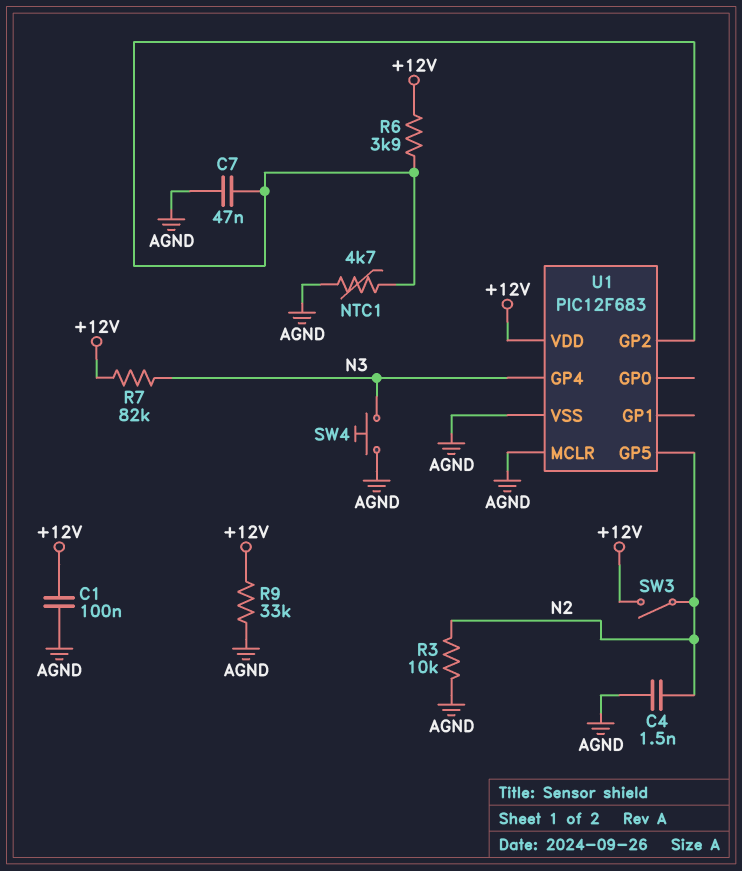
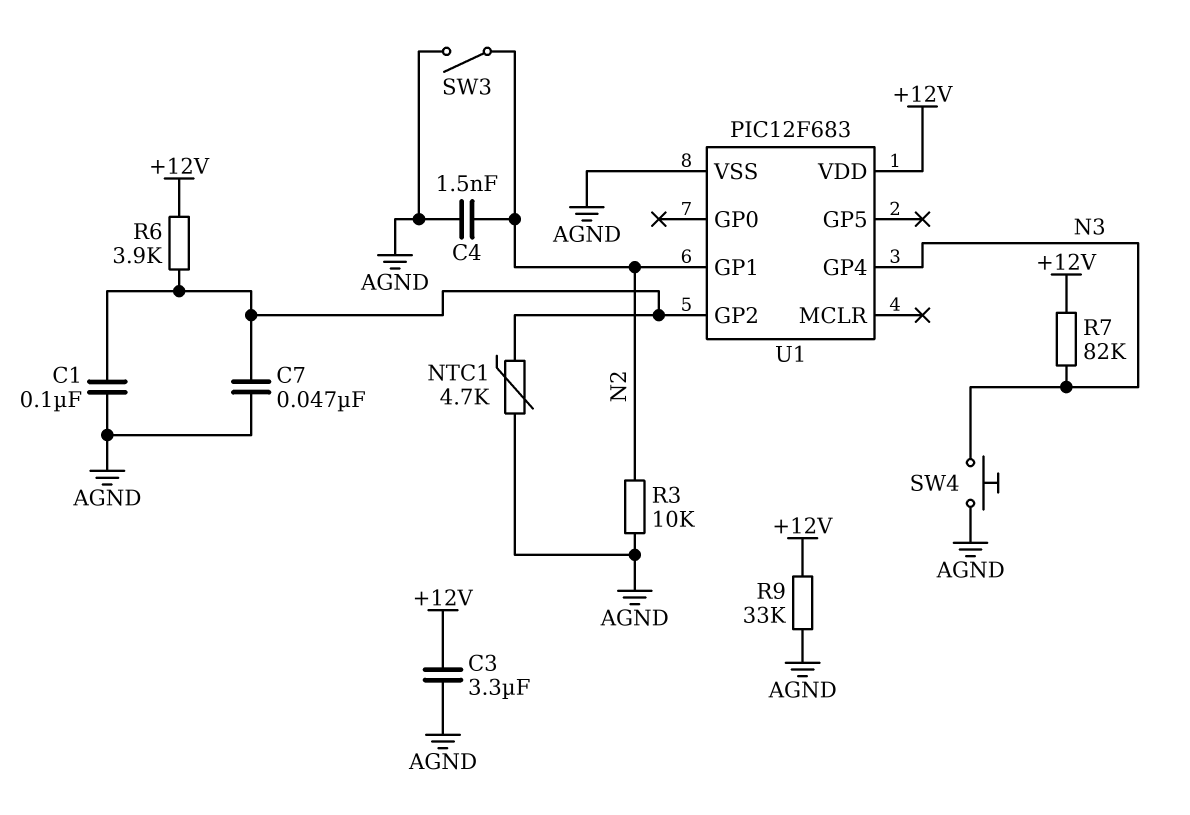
C1: 100nF (+12V, AGND) -> 100nF (AGND, U1/GP2)
C3: none -> 3.3uF (+12V, AGND)
SW3: switch (+12V, N2) -> switch (AGND, N2)
U1 pin GP1: none -> N2
U1 pin GP5: N2 -> none
U1 pin MCLR: AGND -> none

